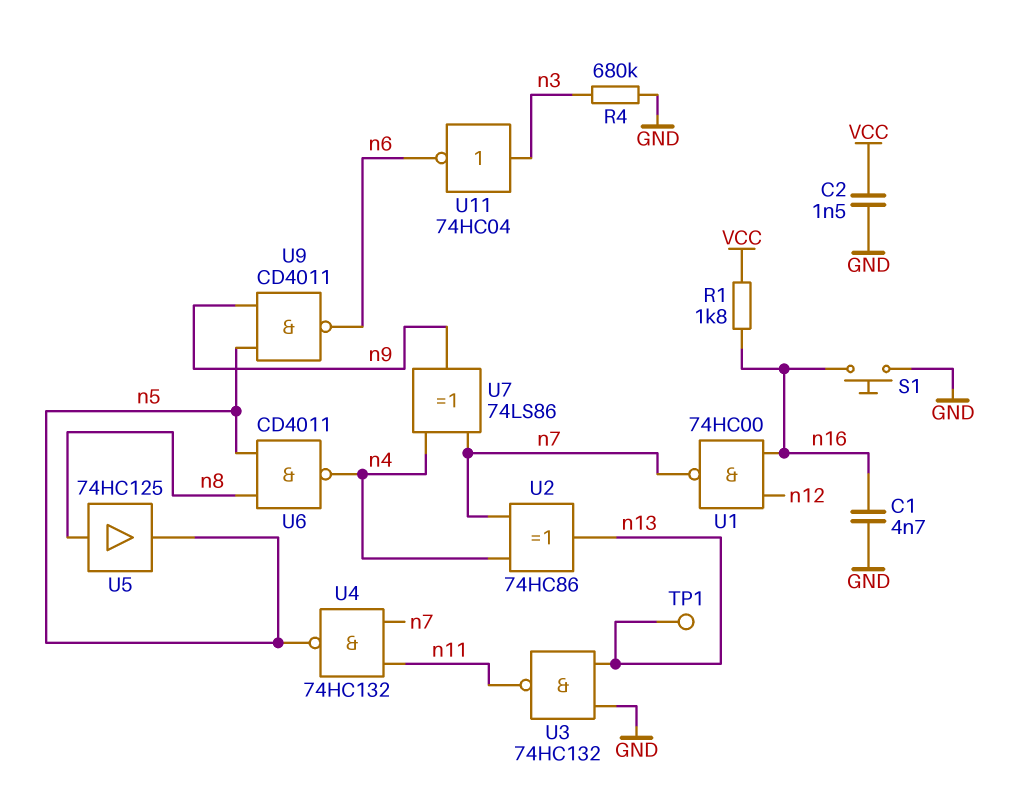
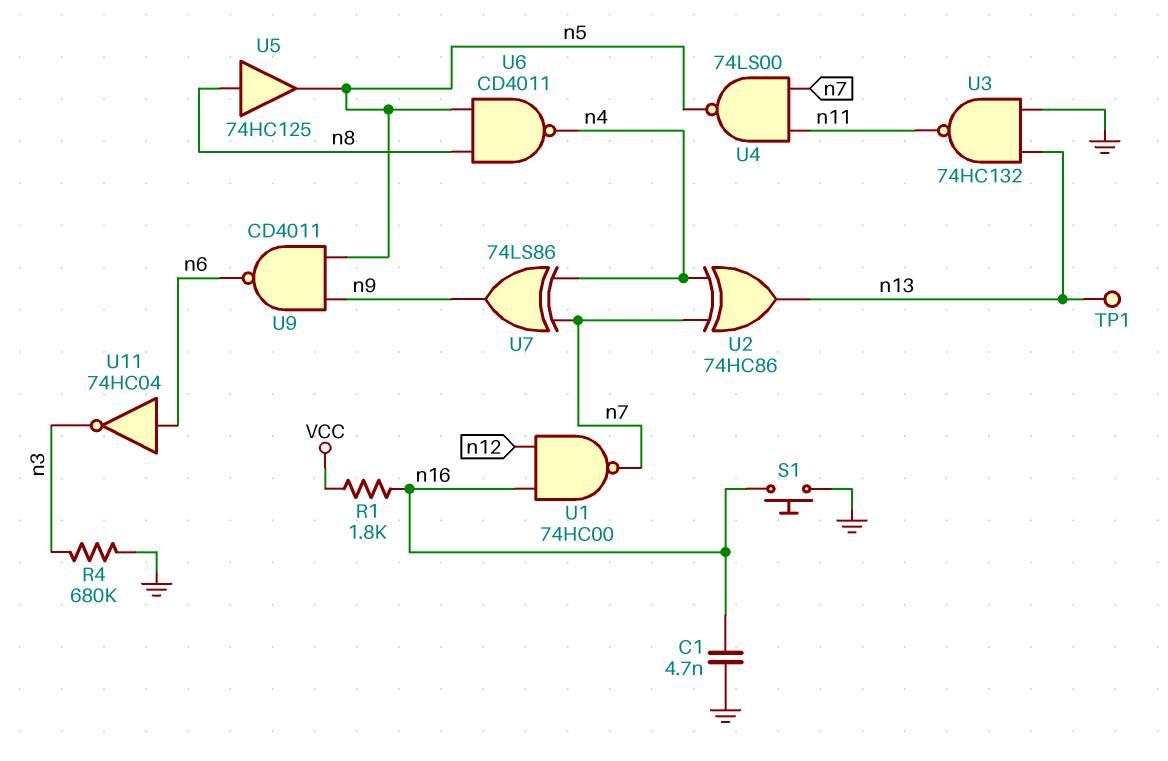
C2: 1.5nF (GND, VCC) -> none
U4: NAND 74HC132 (in n7, in n11, out n5) -> NAND 74LS00 (in n7, in n11, out n5)
U11: NOT 74HC04 (in n3, out n6) -> NOT 74HC04 (in n6, out n3)

